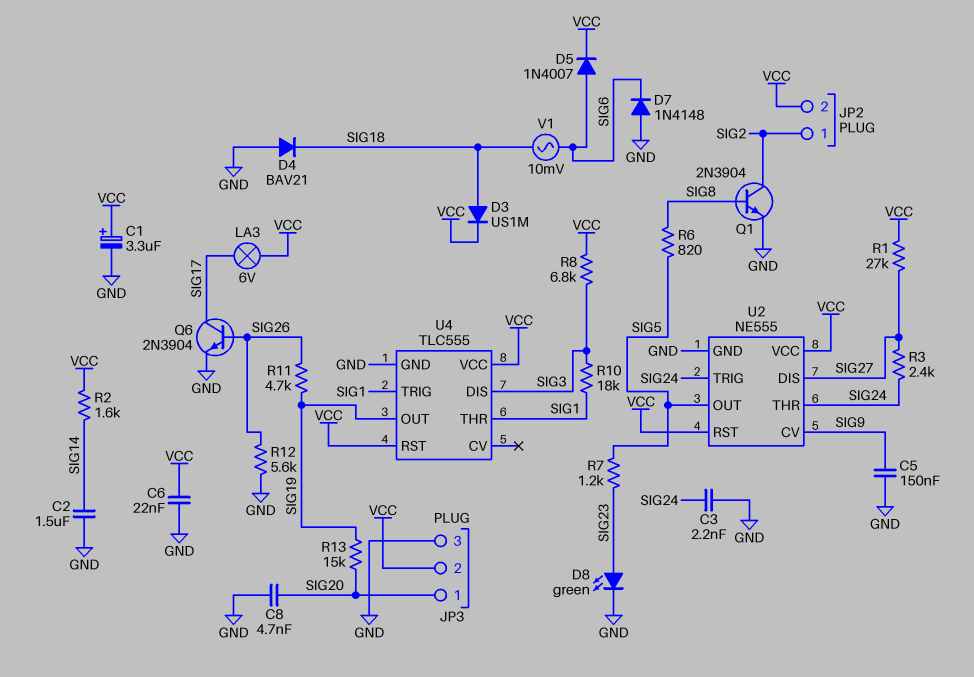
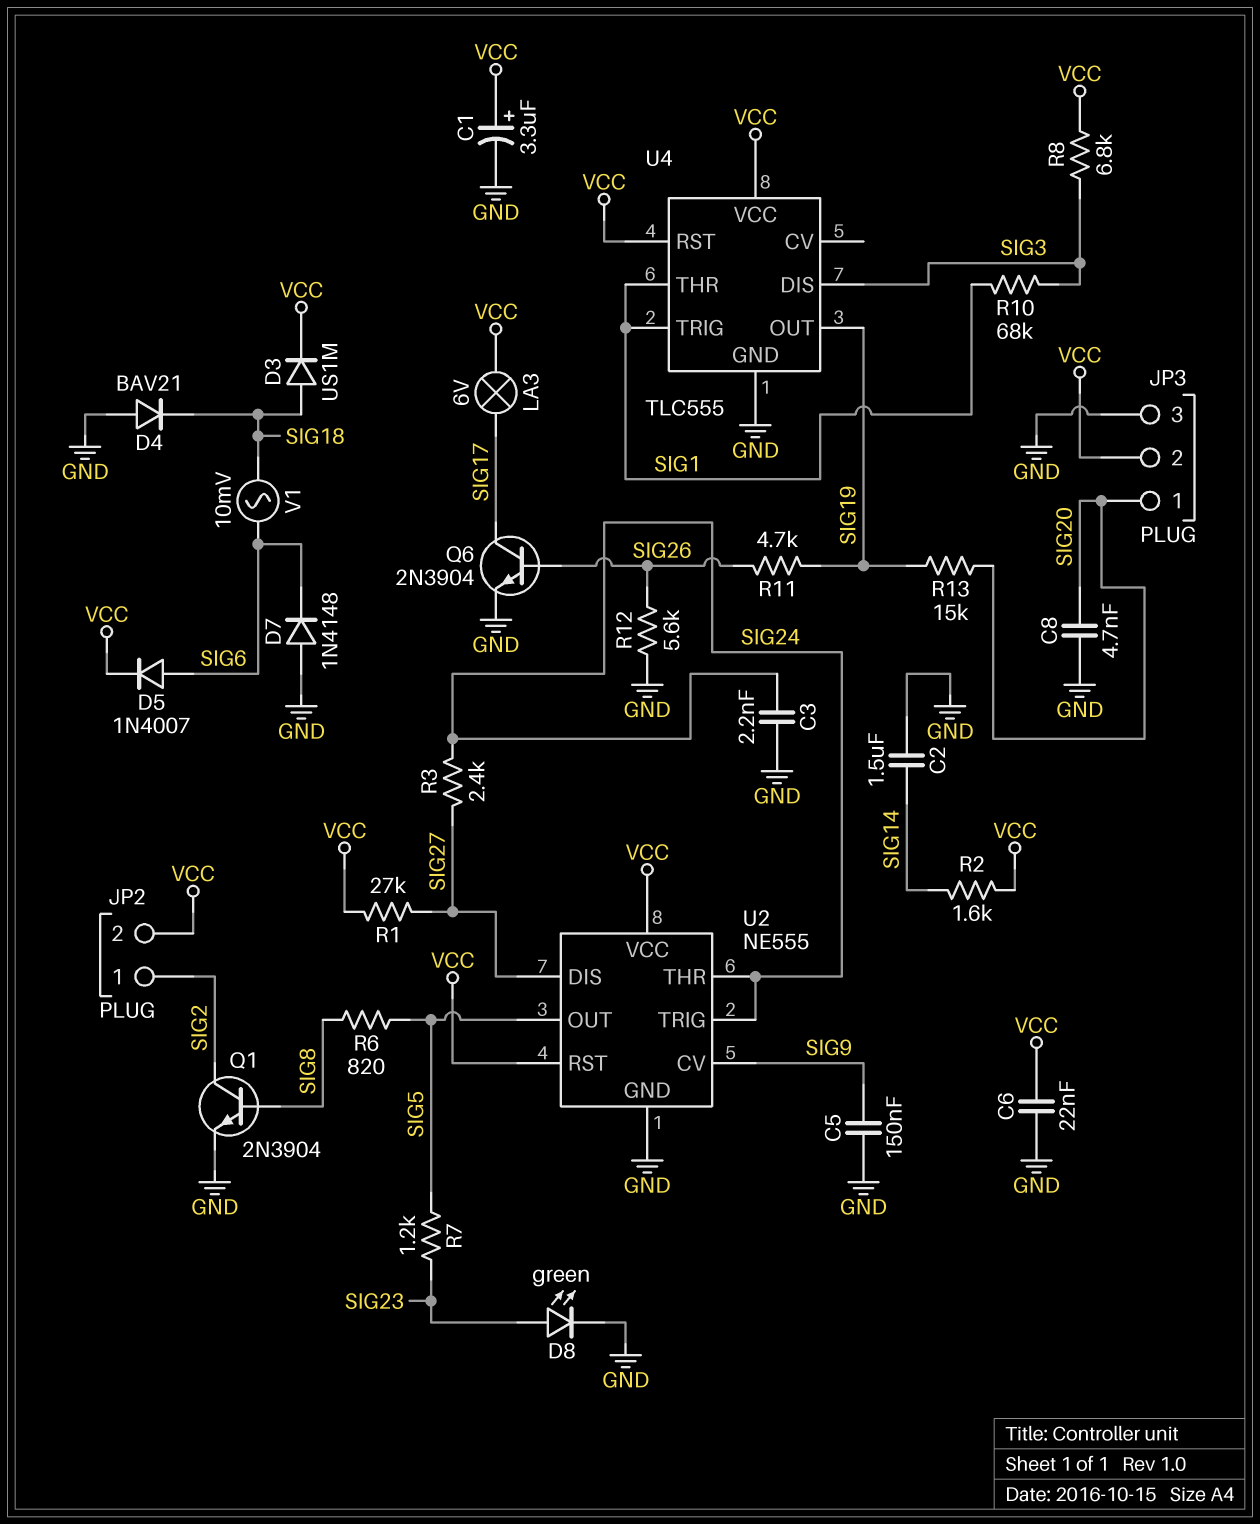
R10: 18k (SIG1, SIG3) -> 68k (SIG1, SIG3)

